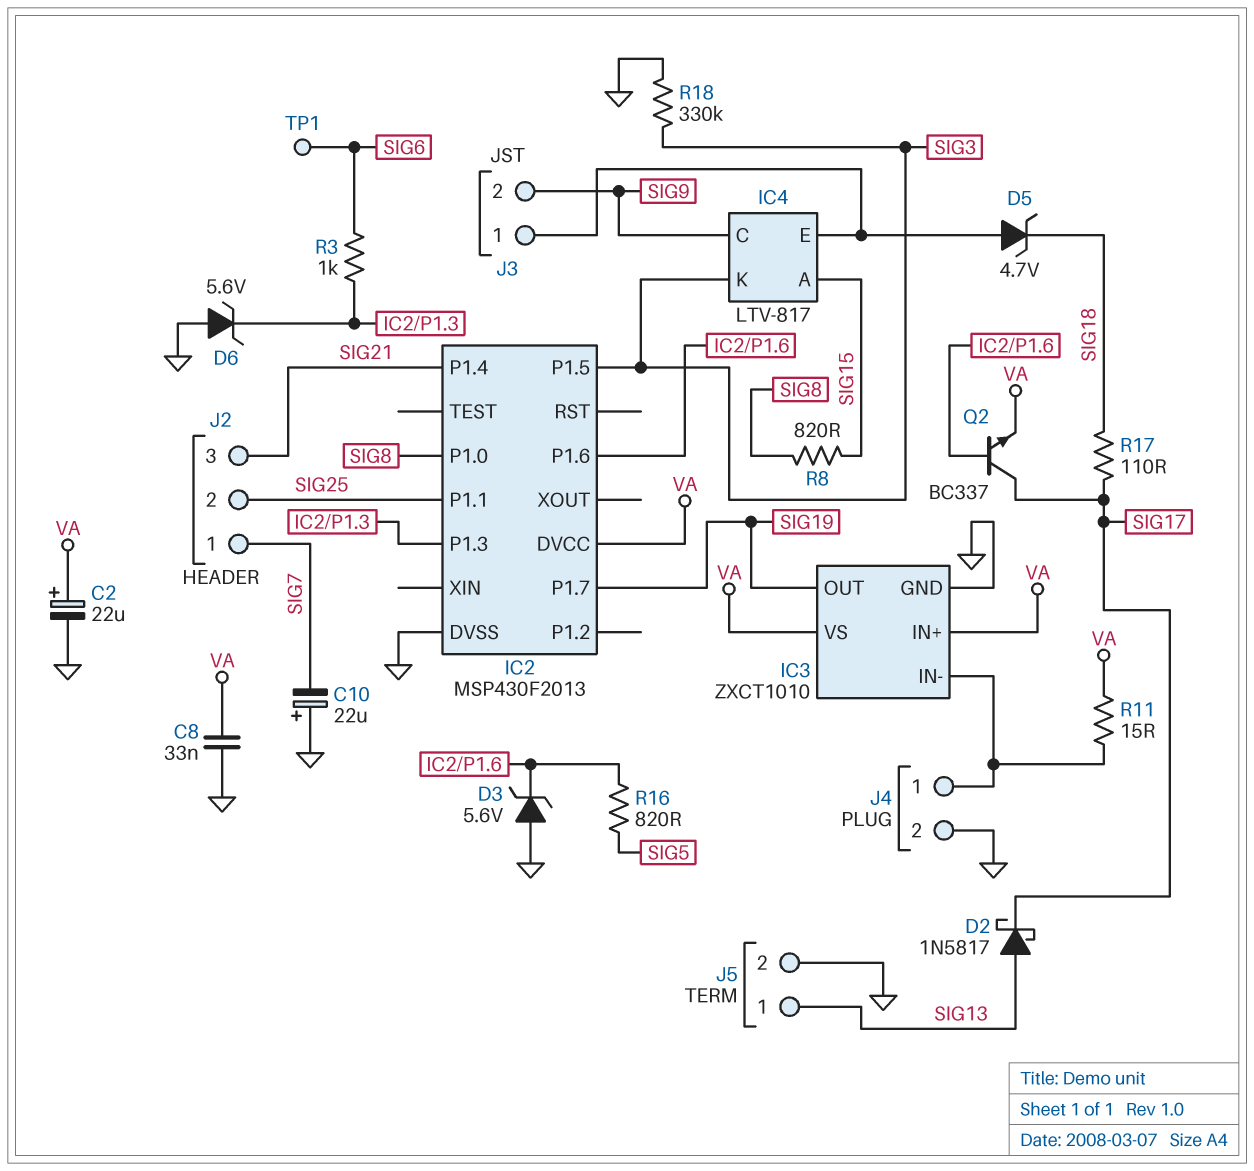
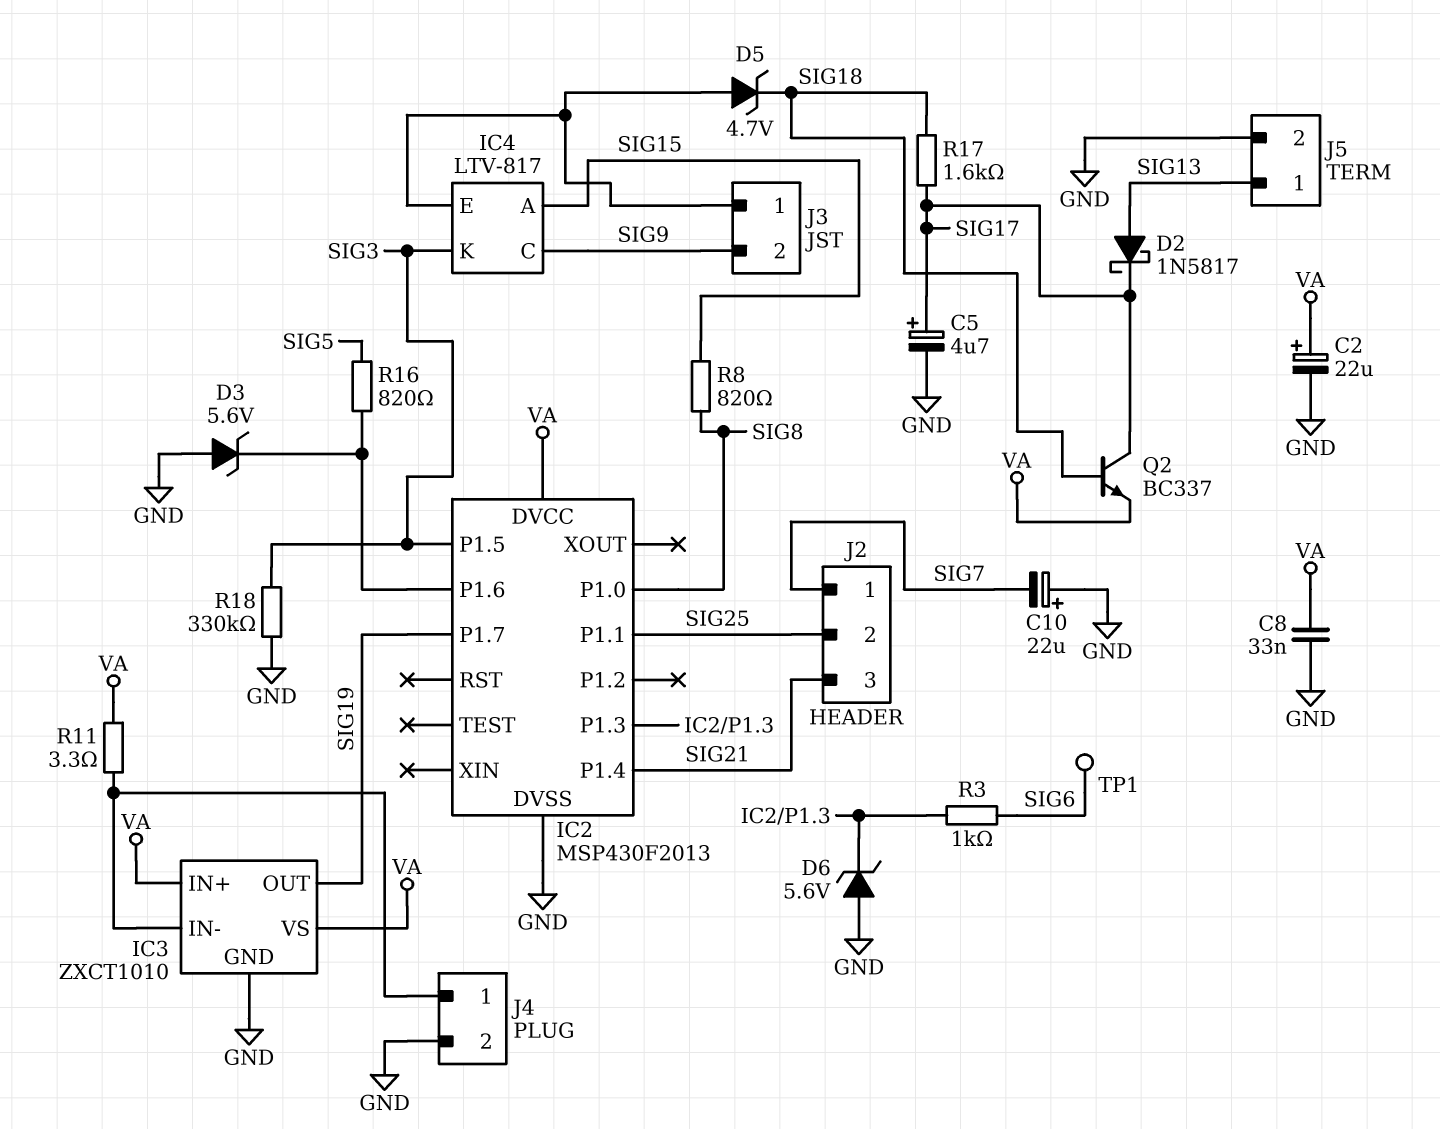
C5: none -> 4.7uF (plus SIG17, minus GND)
Q2: NPN BC337 (B IC2/P1.6, C SIG17, E VA) -> NPN BC337 (B SIG18, C SIG17, E VA)
R11: 15 (IC3/IN-, VA) -> 3.3 (IC3/IN-, VA)
R17: 110 (SIG17, SIG18) -> 1.6k (SIG17, SIG18)

